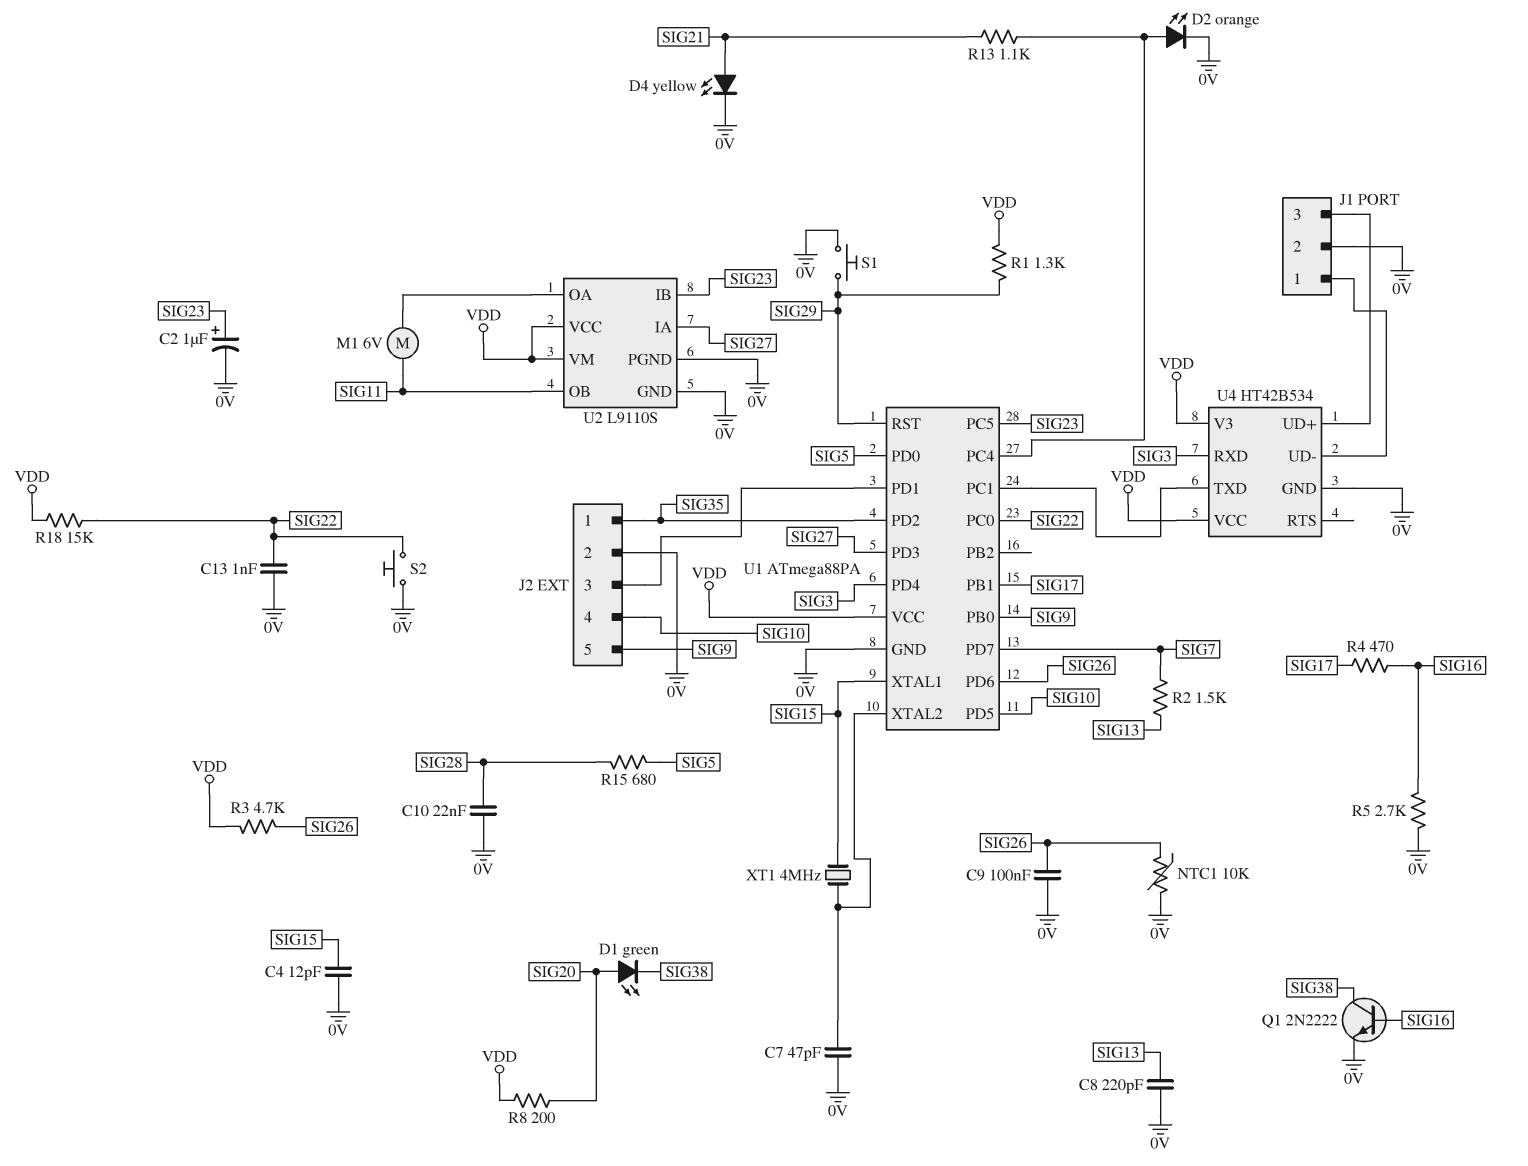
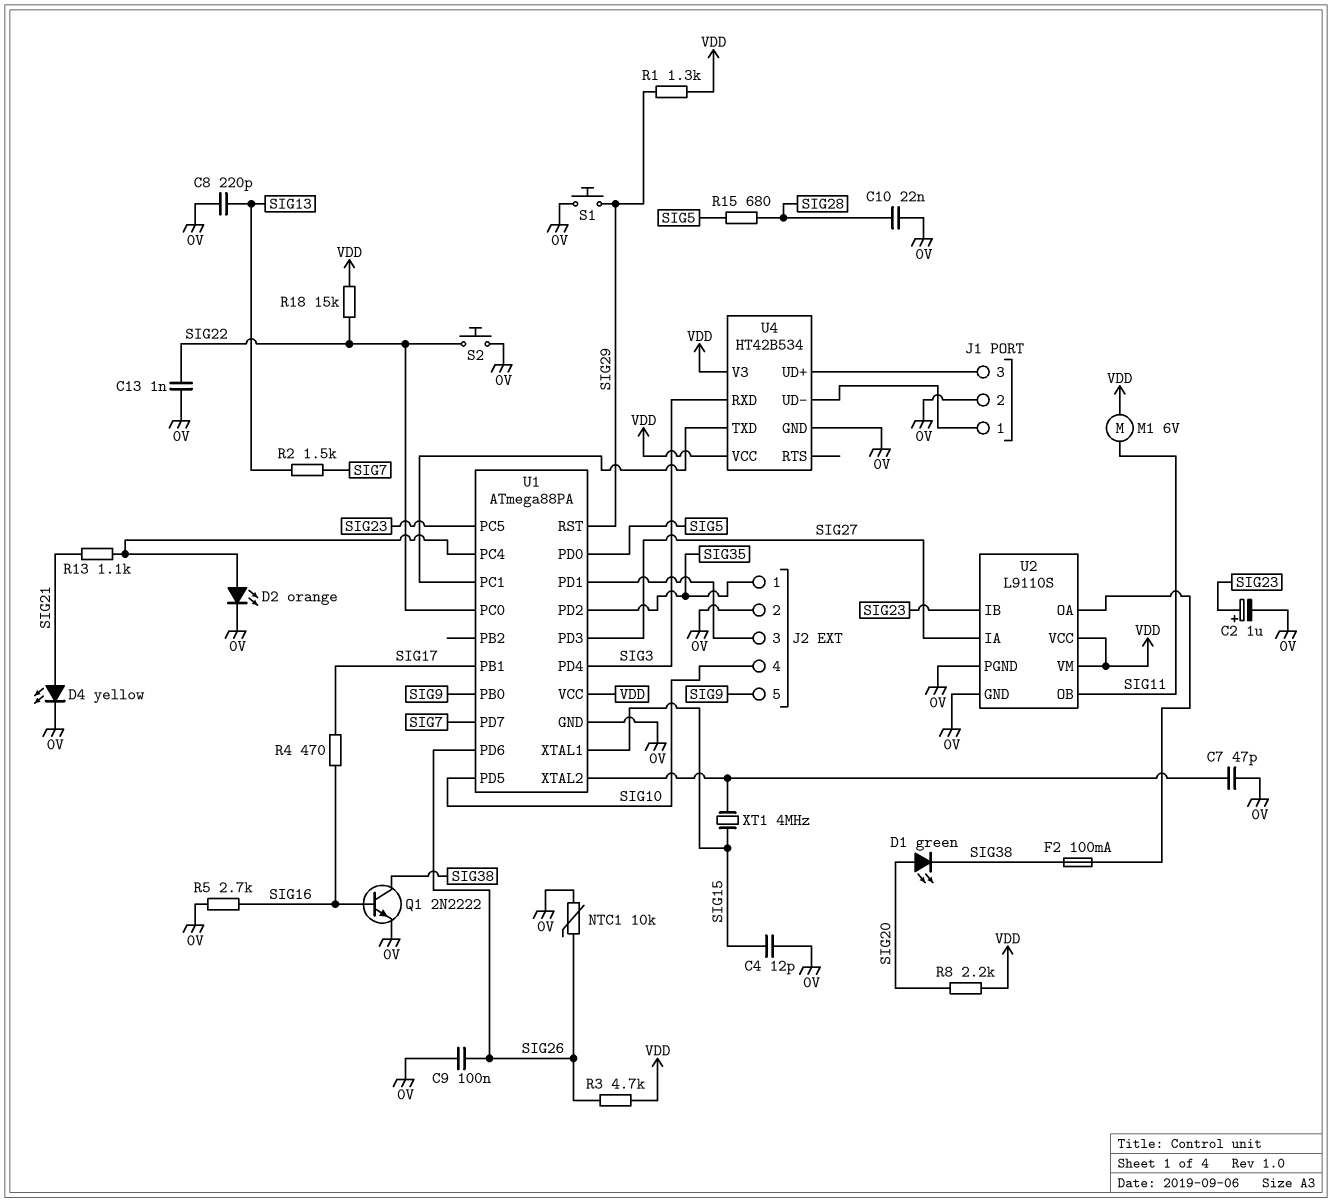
F2: none -> 100mA (SIG38, U2/OA)
M1: motor 6V (SIG11, U2/OA) -> motor 6V (SIG11, VDD)
R8: 200 (SIG20, VDD) -> 2.2k (SIG20, VDD)

